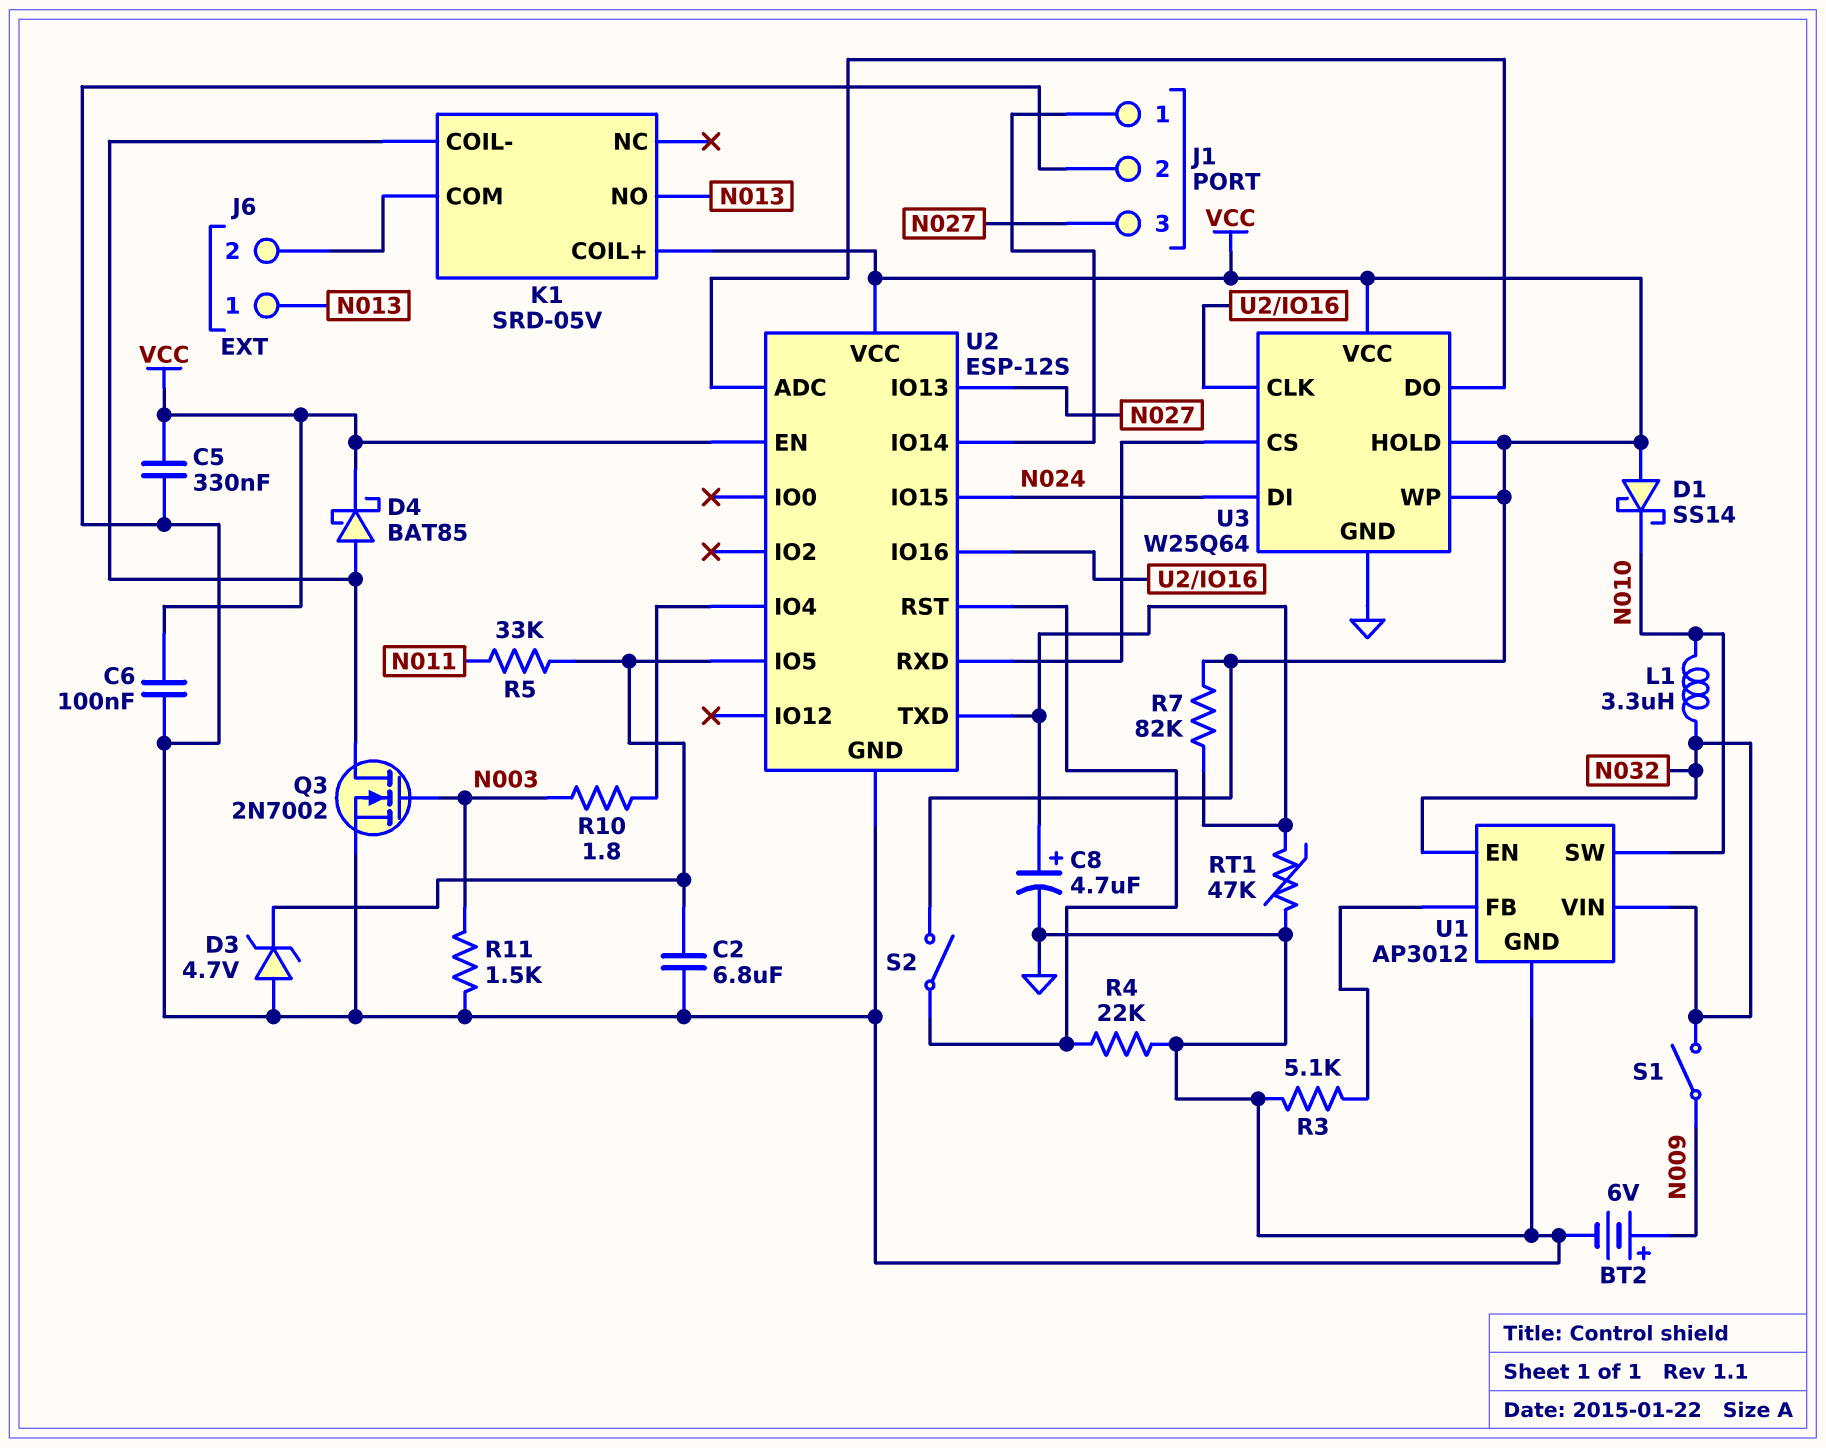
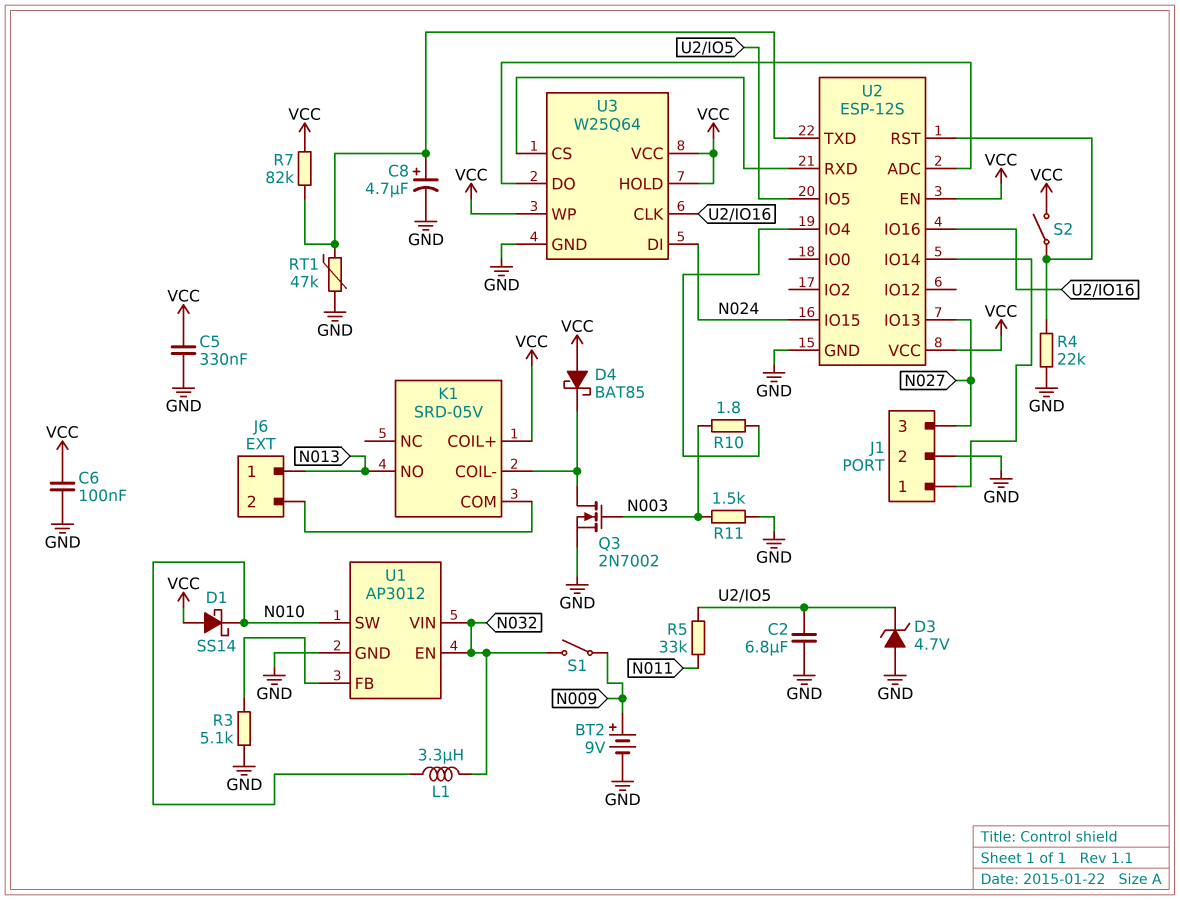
BT2: 6V (plus N009, minus GND) -> 9V (plus N009, minus GND)
D4: schottky BAT85 (A K1/COIL-, K VCC) -> schottky BAT85 (A VCC, K K1/COIL-)

